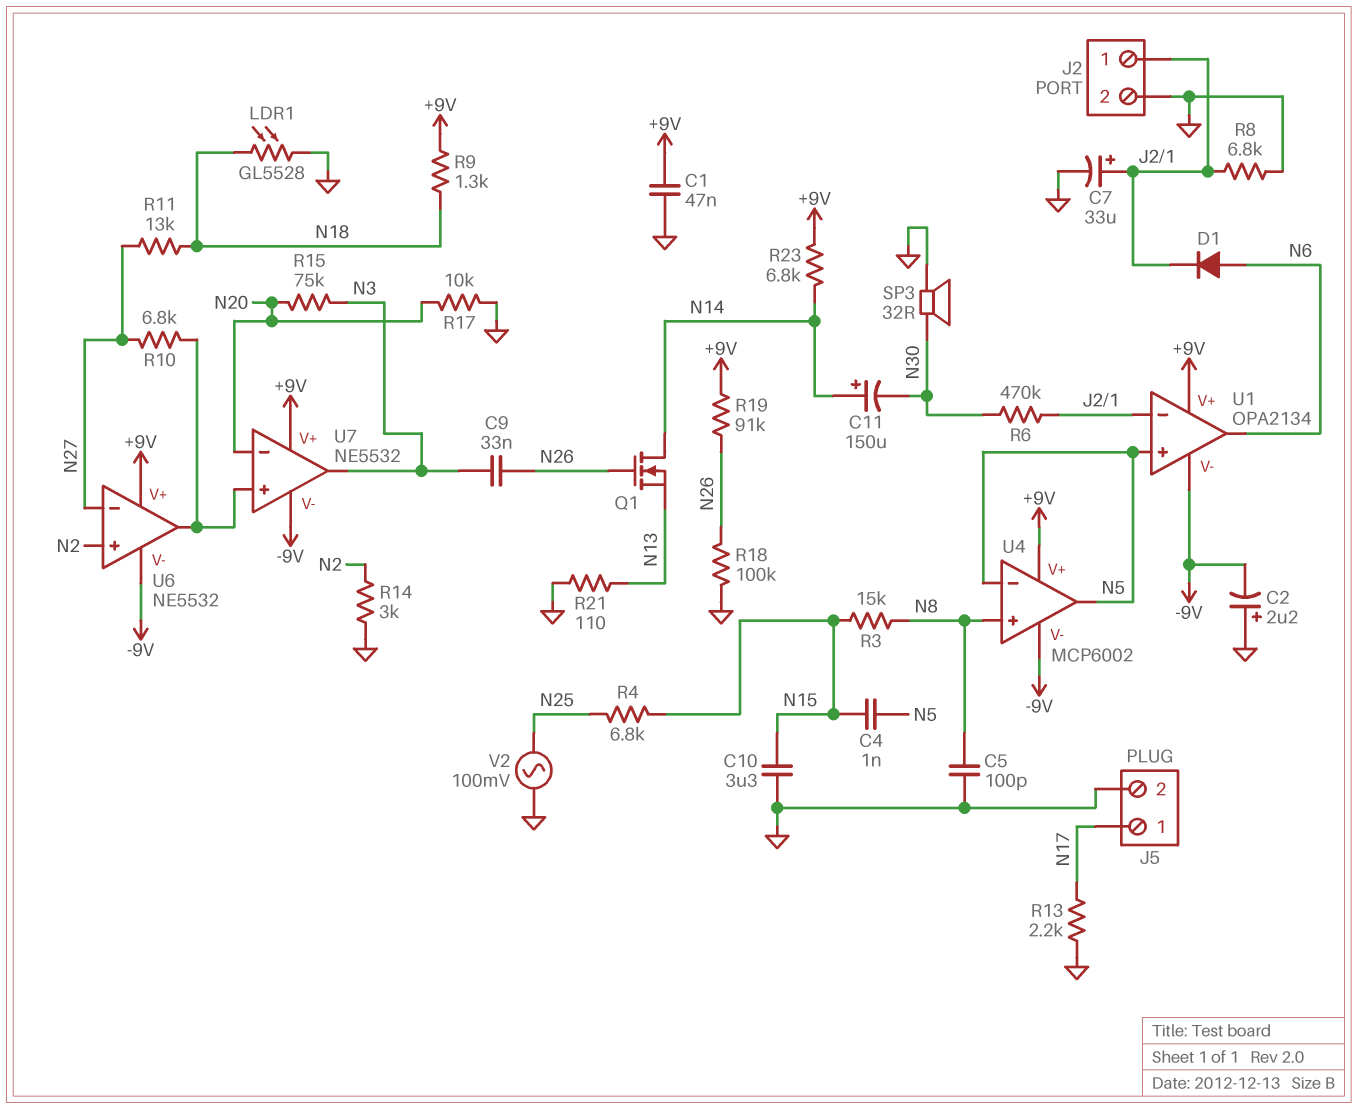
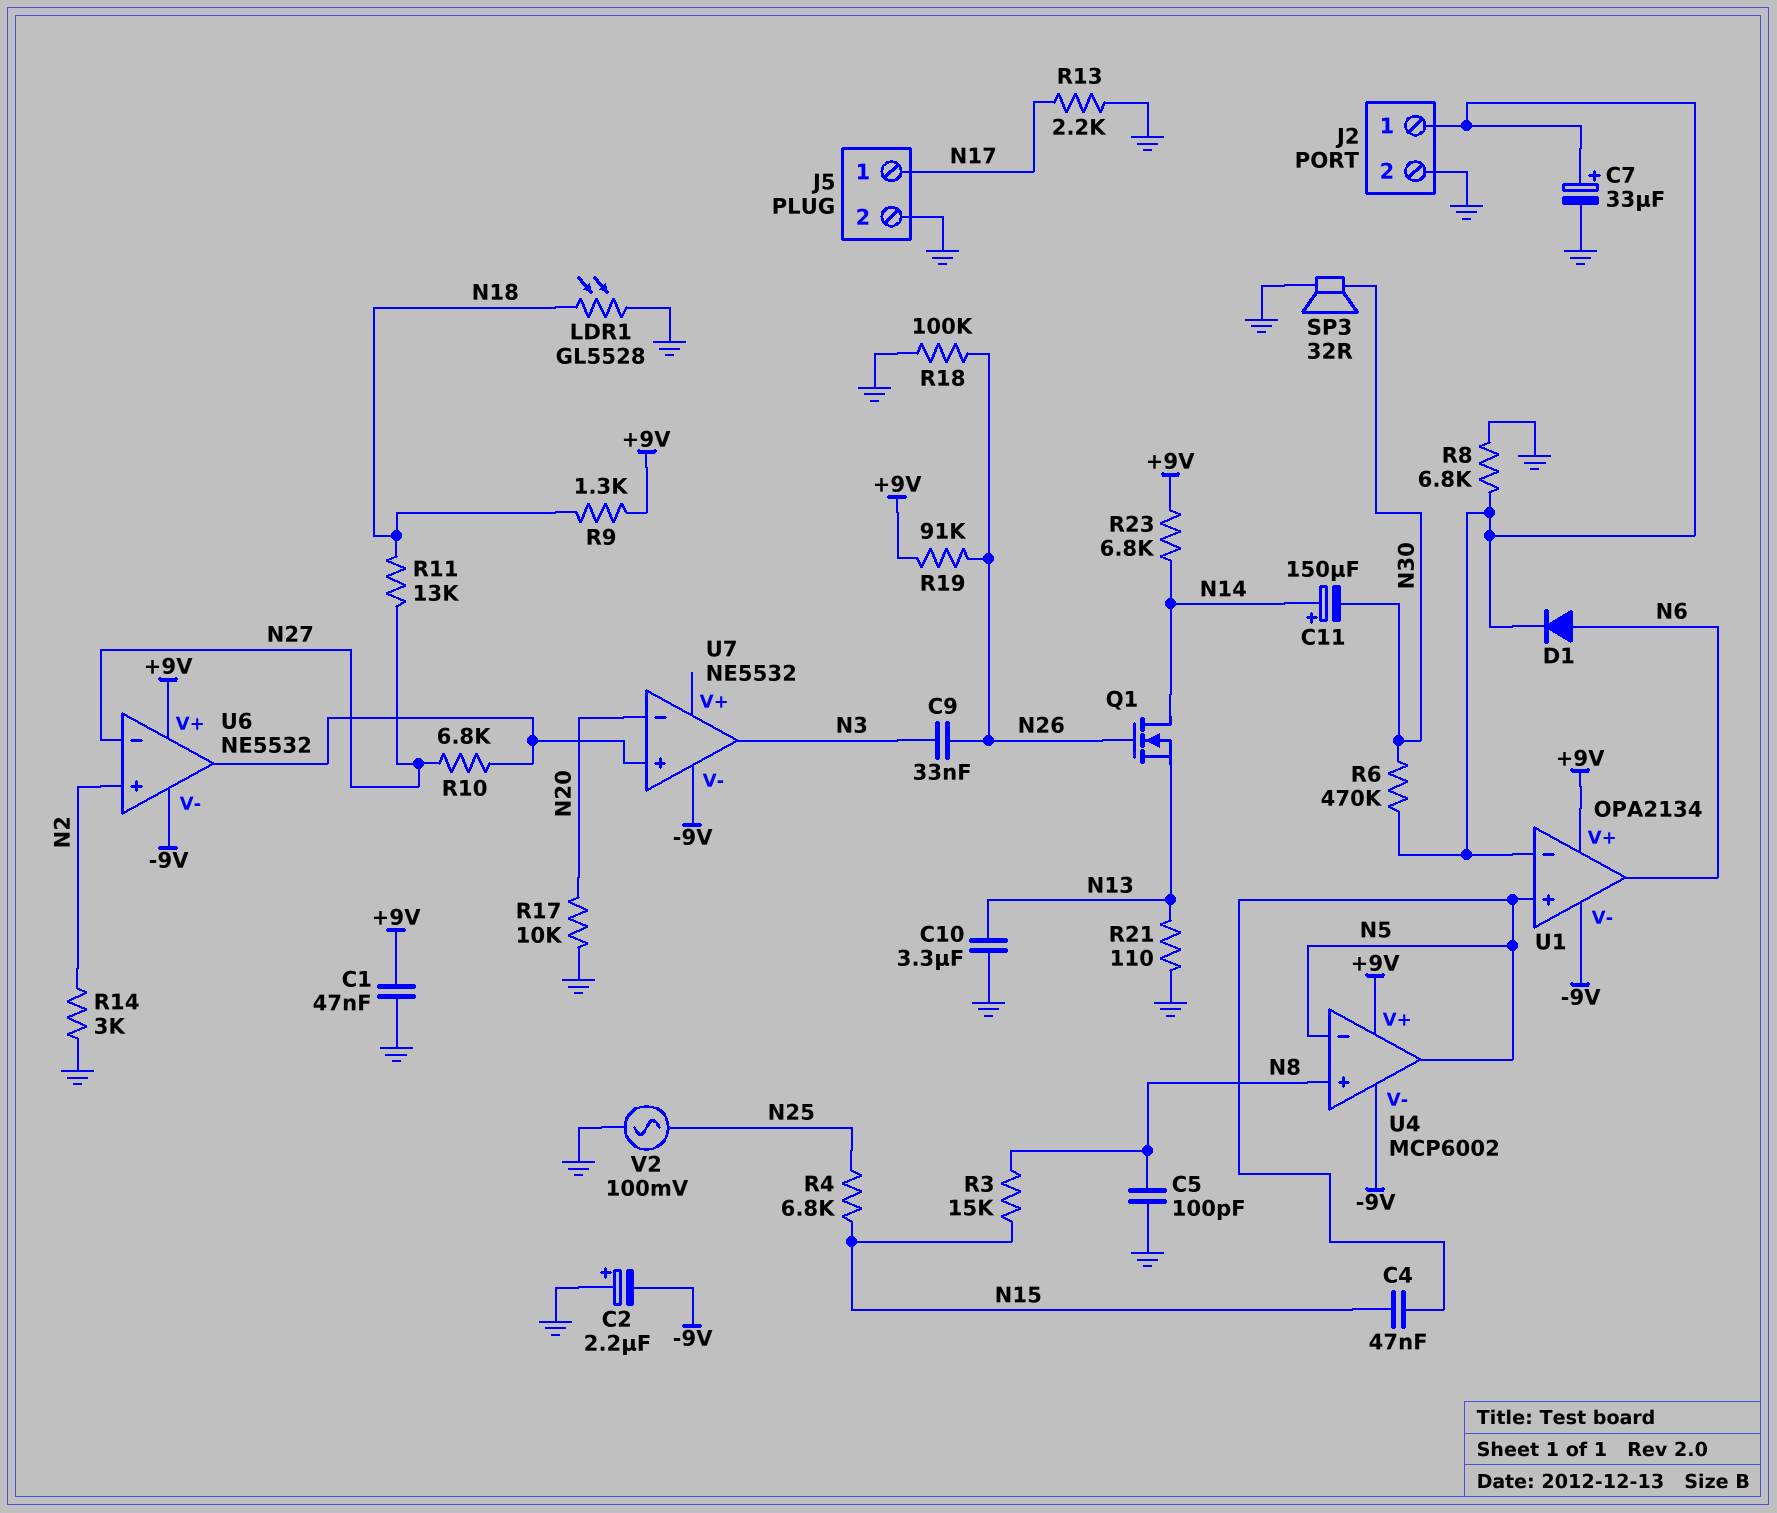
C4: 1nF (N5, N15) -> 47nF (N5, N15)
C10: 3.3uF (GND, N15) -> 3.3uF (GND, N13)
R15: 75k (N3, N20) -> none
U7 pin V+: +9V -> none

